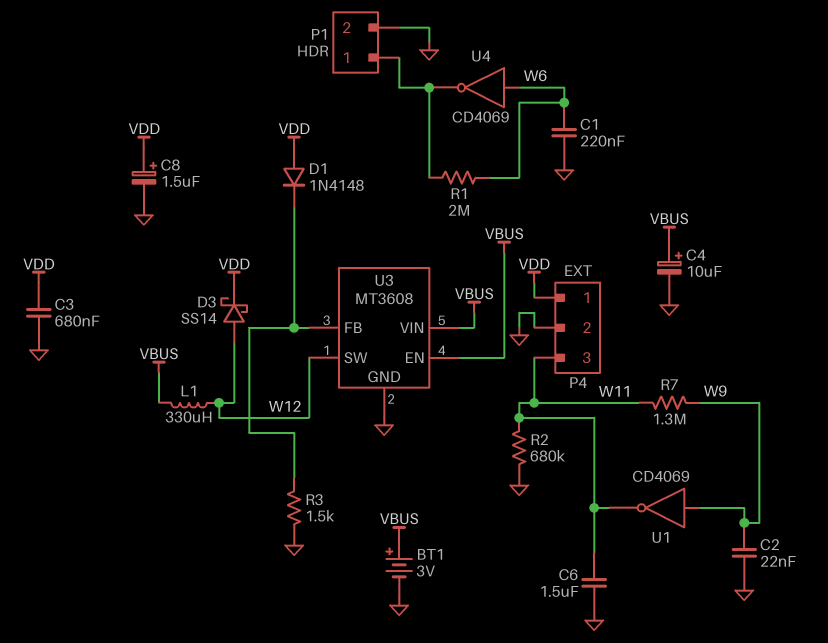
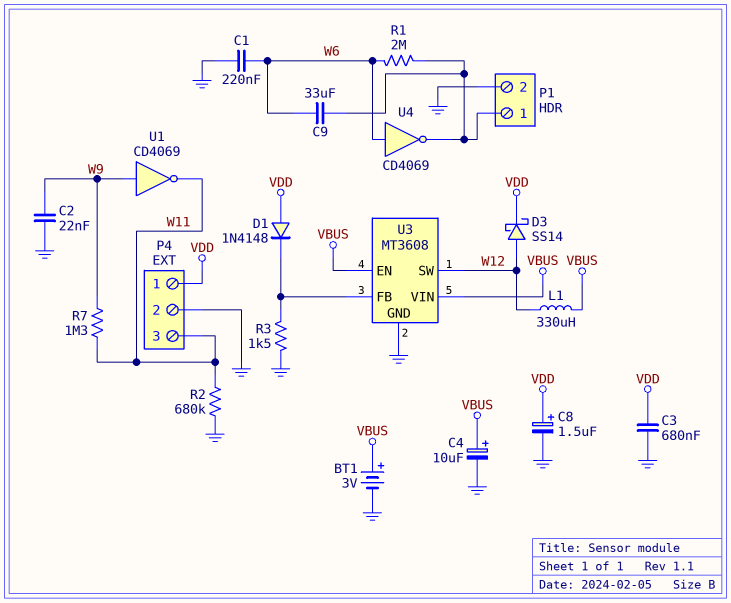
C6: 1.5uF (GND, W11) -> none
C9: none -> 33uF (P1/1, W6)

